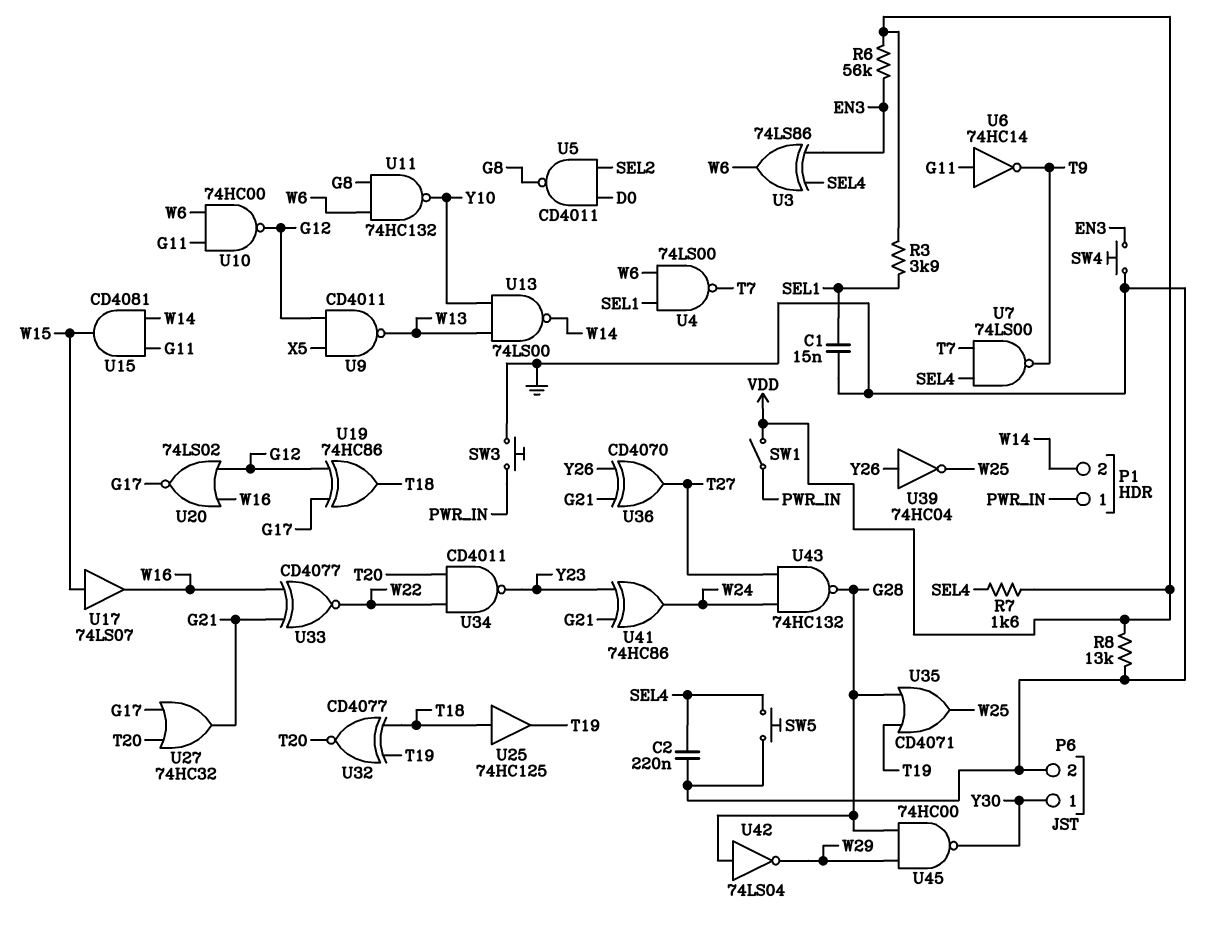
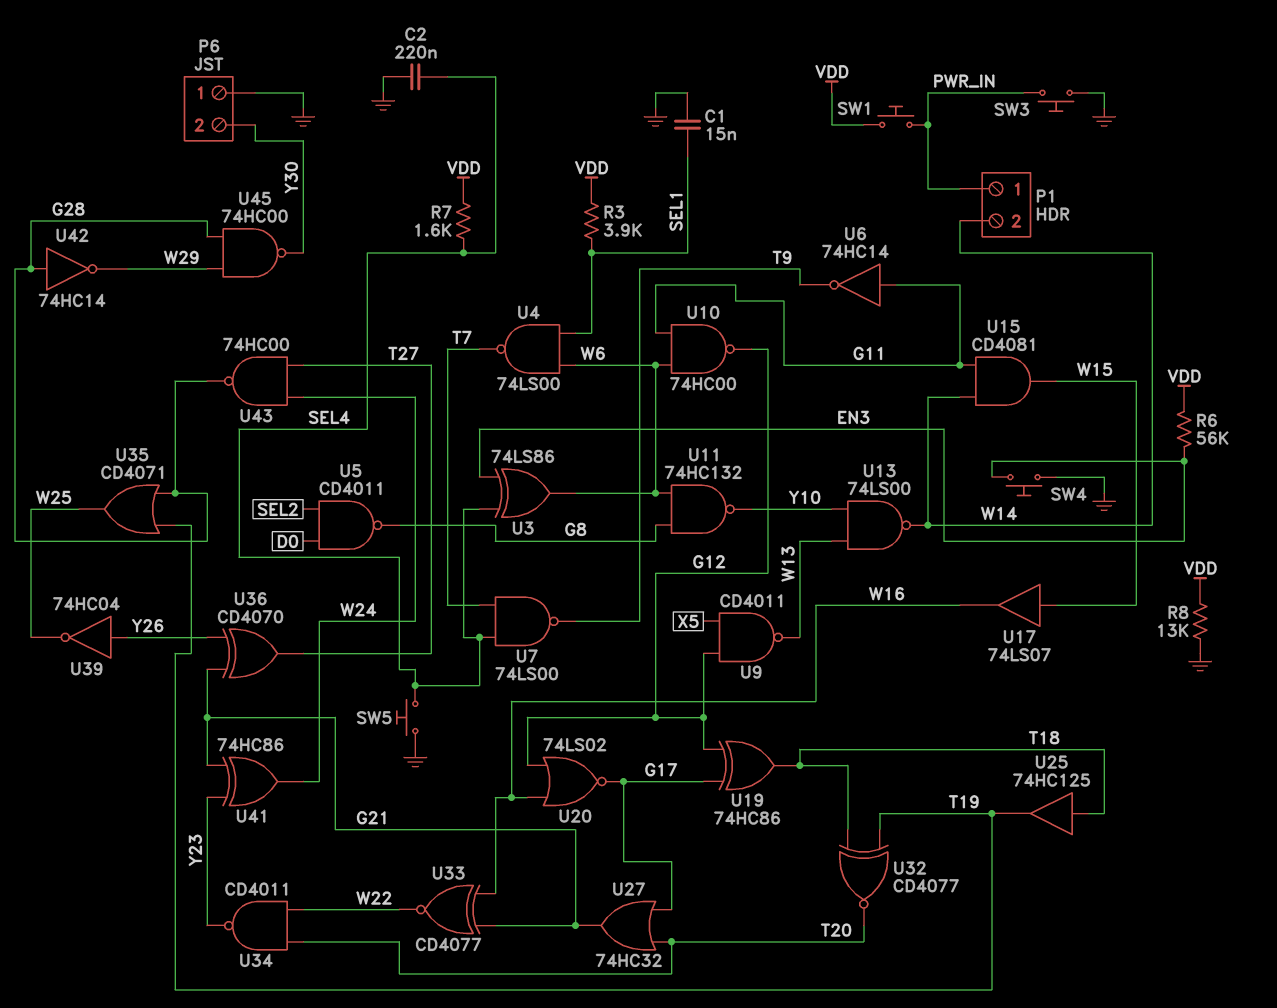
P6 pin 1: Y30 -> GND
P6 pin 2: GND -> Y30
SW1: switch (PWR_IN, VDD) -> button (PWR_IN, VDD)
U42: NOT 74LS04 (in G28, out W29) -> NOT 74HC14 (in G28, out W29)
U43: NAND 74HC132 (in T27, in W24, out G28) -> NAND 74HC00 (in T27, in W24, out G28)

